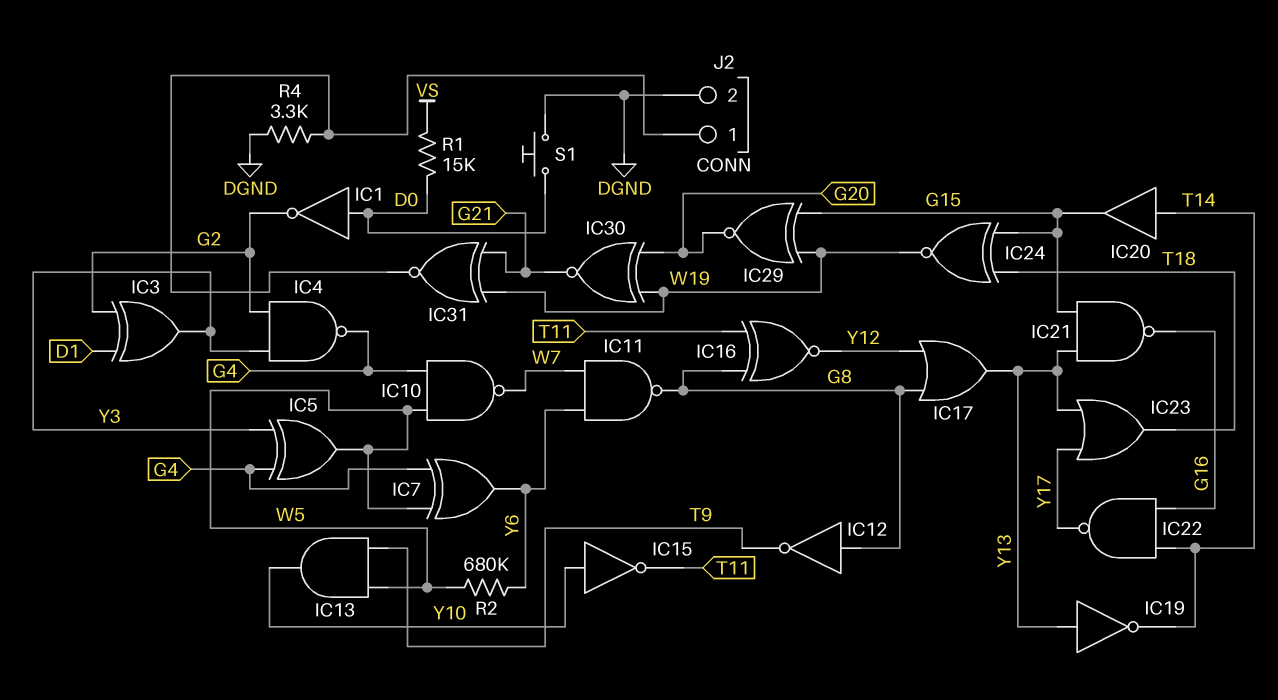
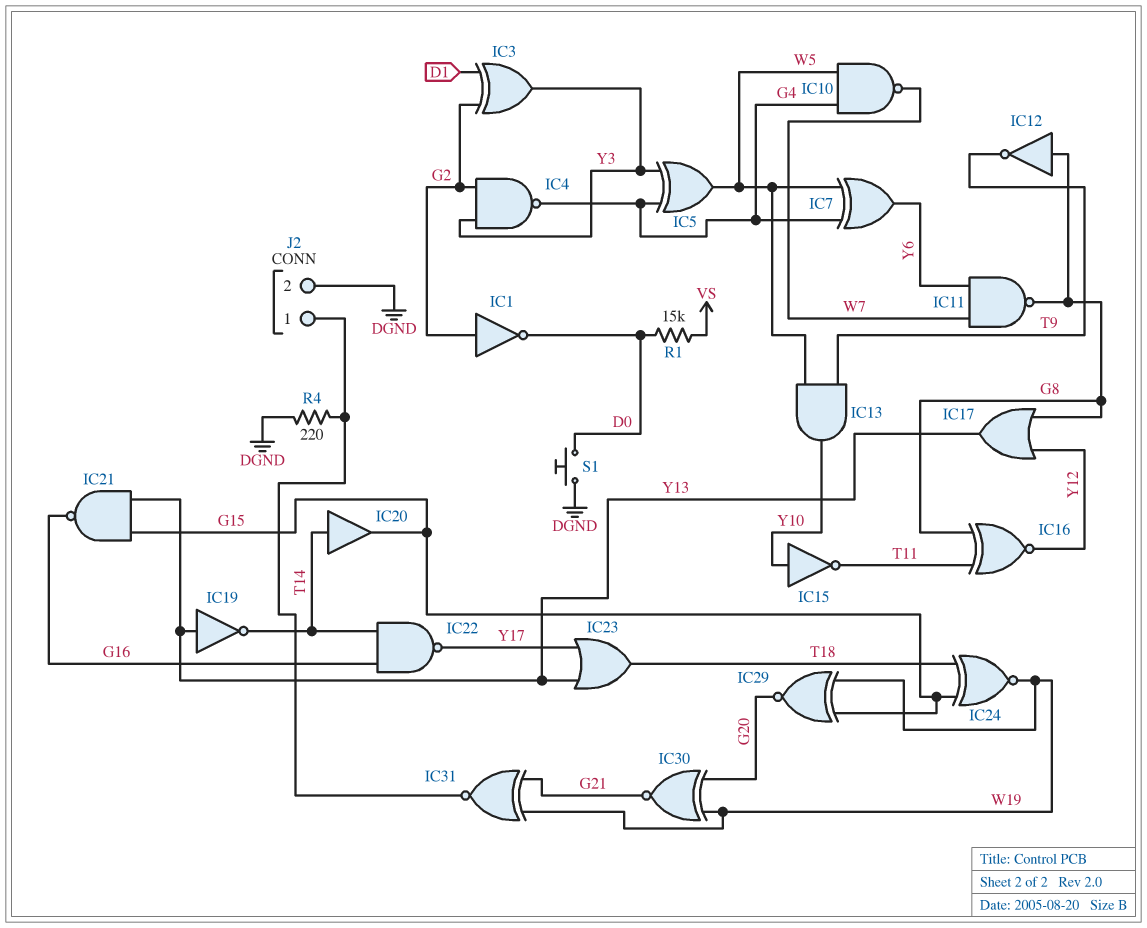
IC1: NOT (in D0, out G2) -> NOT (in G2, out D0)
R2: 680k (W5, Y6) -> none
R4: 3.3k (DGND, J2/1) -> 220 (DGND, J2/1)

